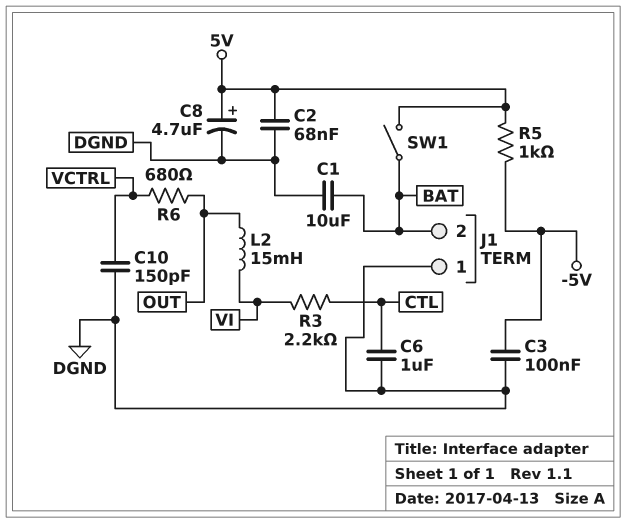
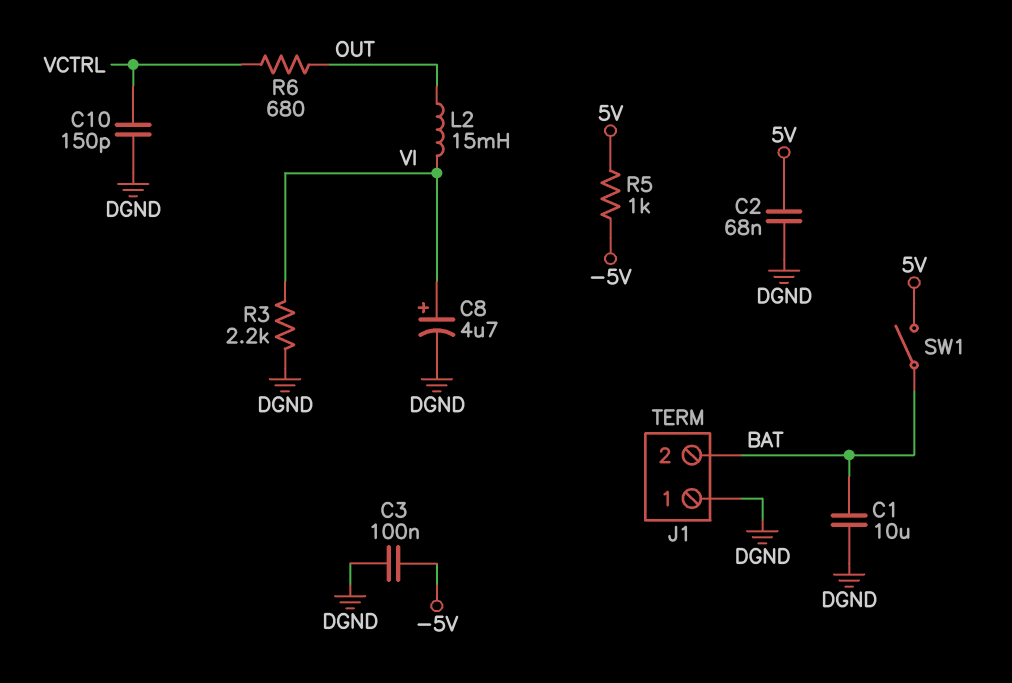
C6: 1uF (CTL, DGND) -> none
C8: 4.7uF (plus 5V, minus DGND) -> 4.7uF (plus VI, minus DGND)
R3: 2.2k (CTL, VI) -> 2.2k (DGND, VI)

